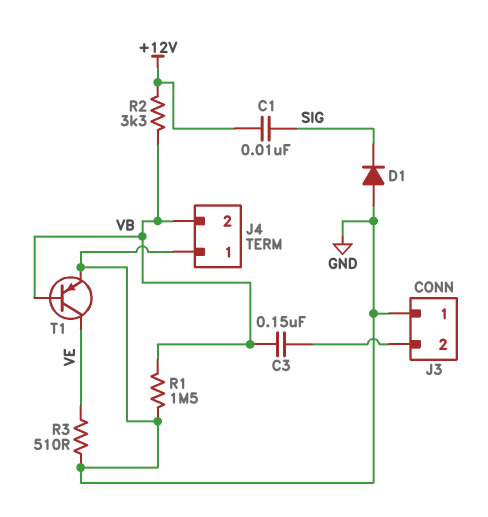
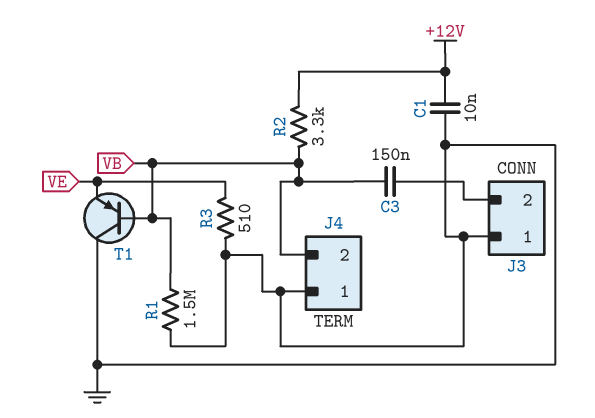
C1: 10nF (+12V, SIG) -> 10nF (+12V, GND)
D1: diode (A GND, K SIG) -> none
T1: PNP (B VB, C VE, E GND) -> PNP (B VB, C GND, E VE)

